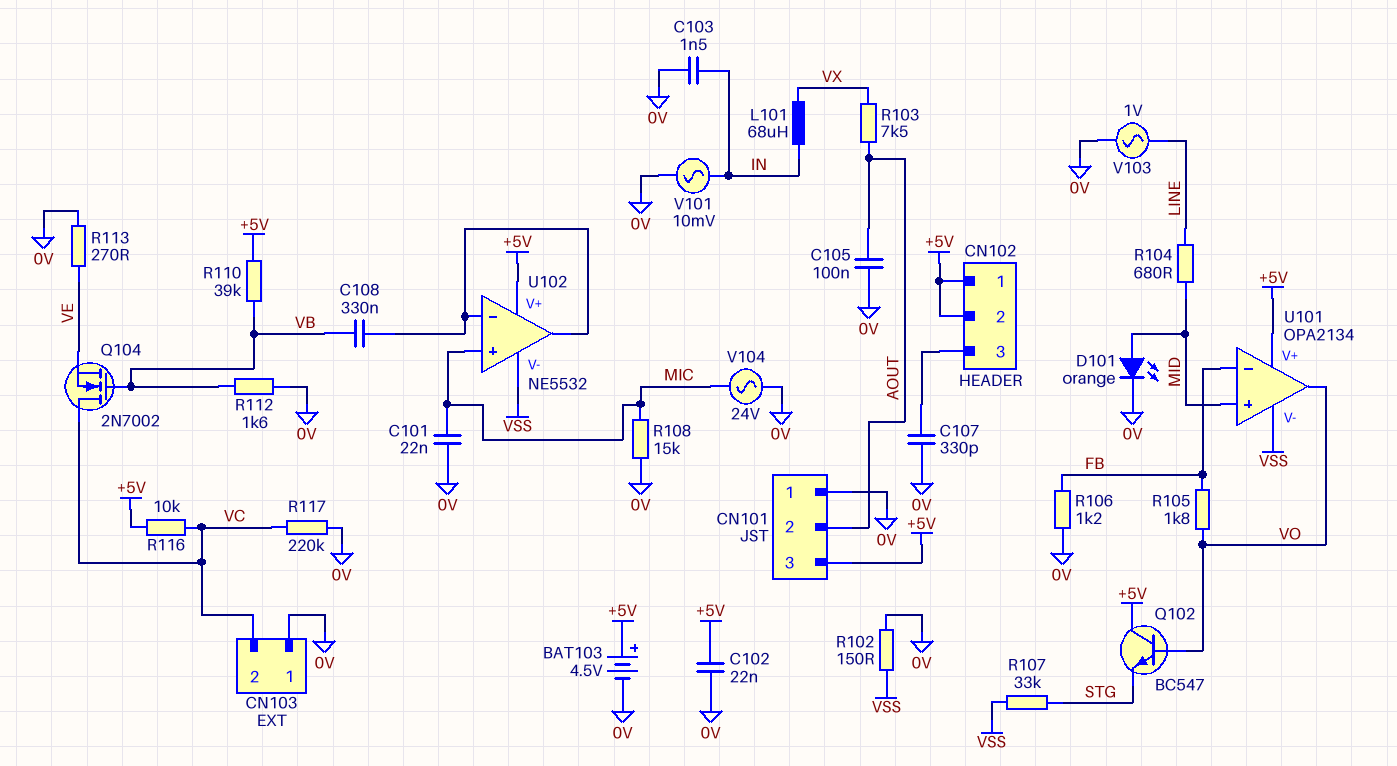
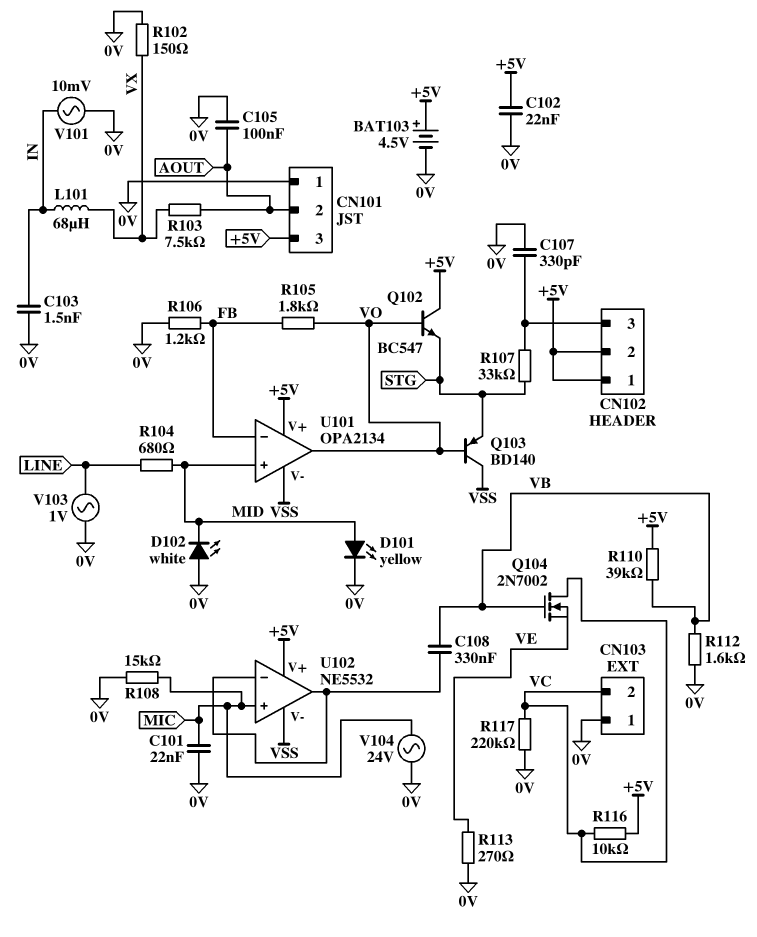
D101: LED orange (A MID, K 0V) -> LED yellow (A MID, K 0V)
D102: none -> LED white (A 0V, K MID)
Q103: none -> PNP BD140 (B VO, C VSS, E STG)
R102: 150 (0V, VSS) -> 150 (0V, VX)
R107: 33k (STG, VSS) -> 33k (CN102/3, STG)

